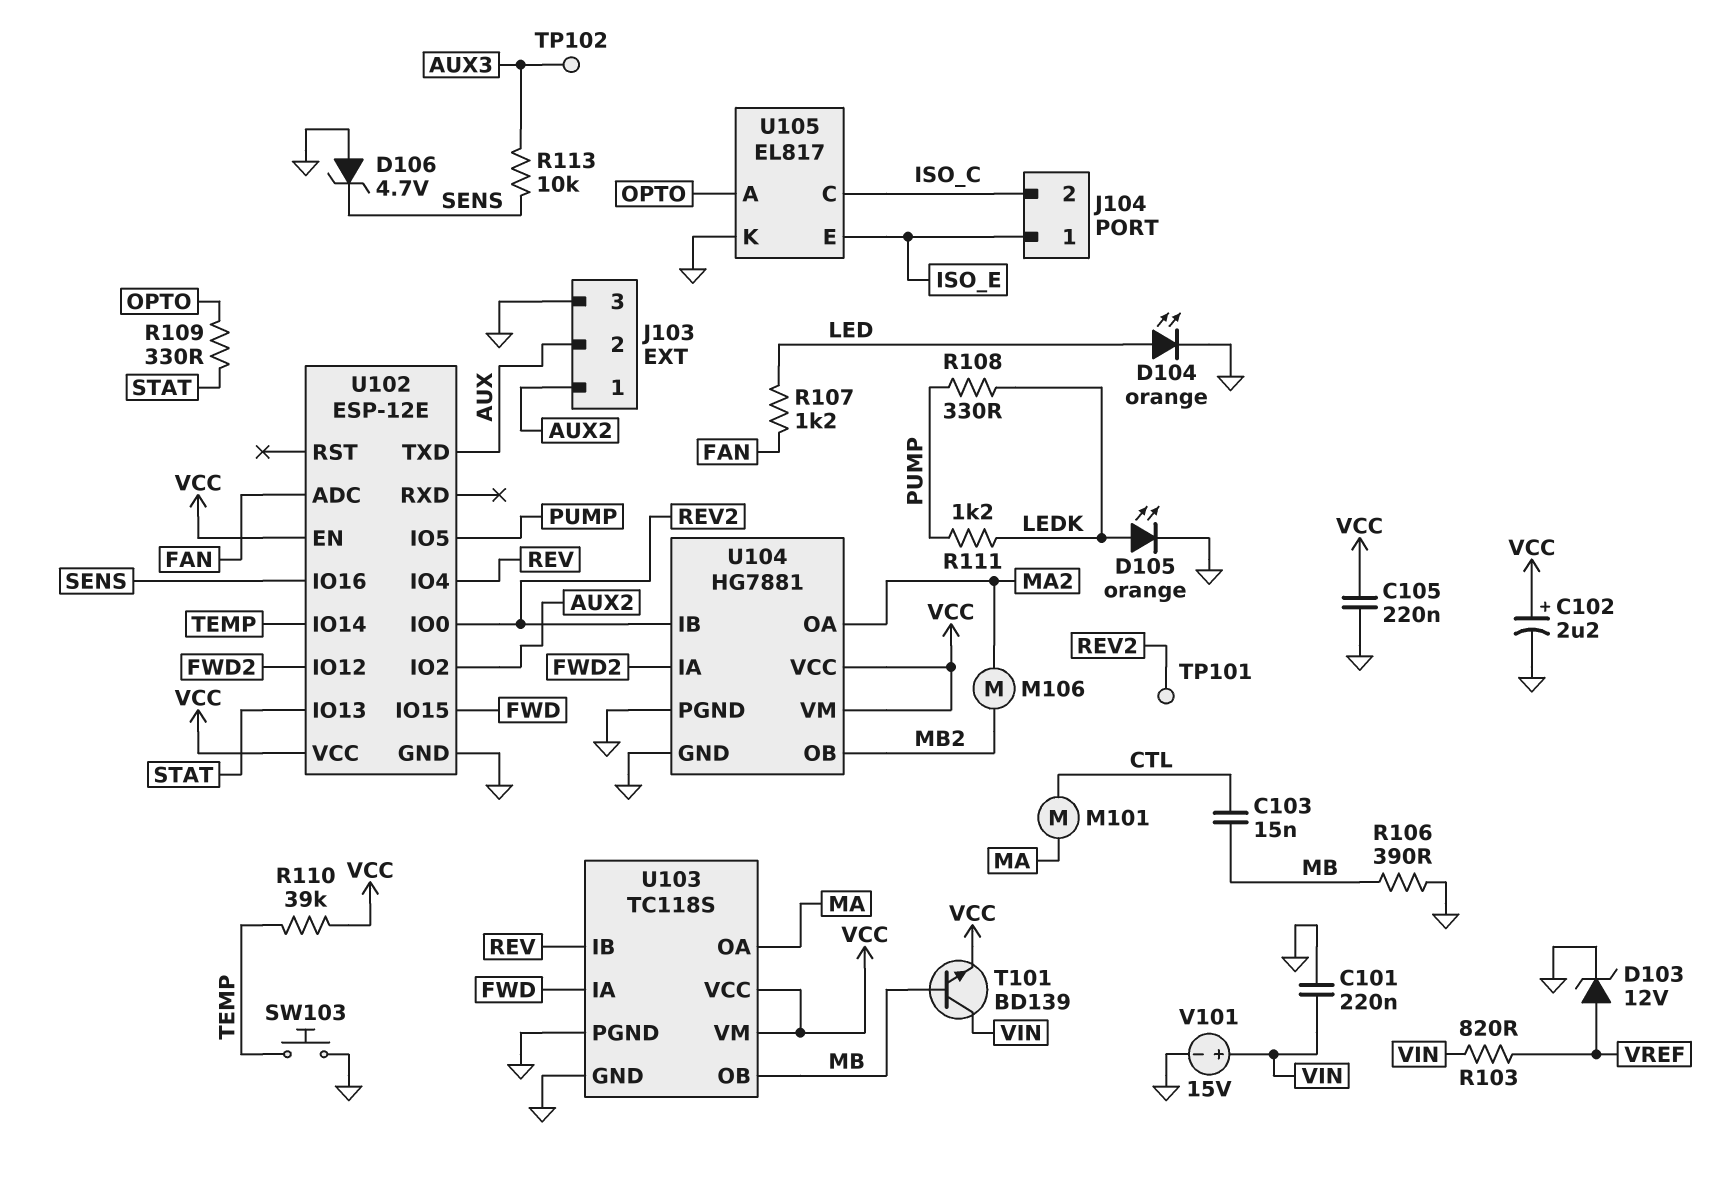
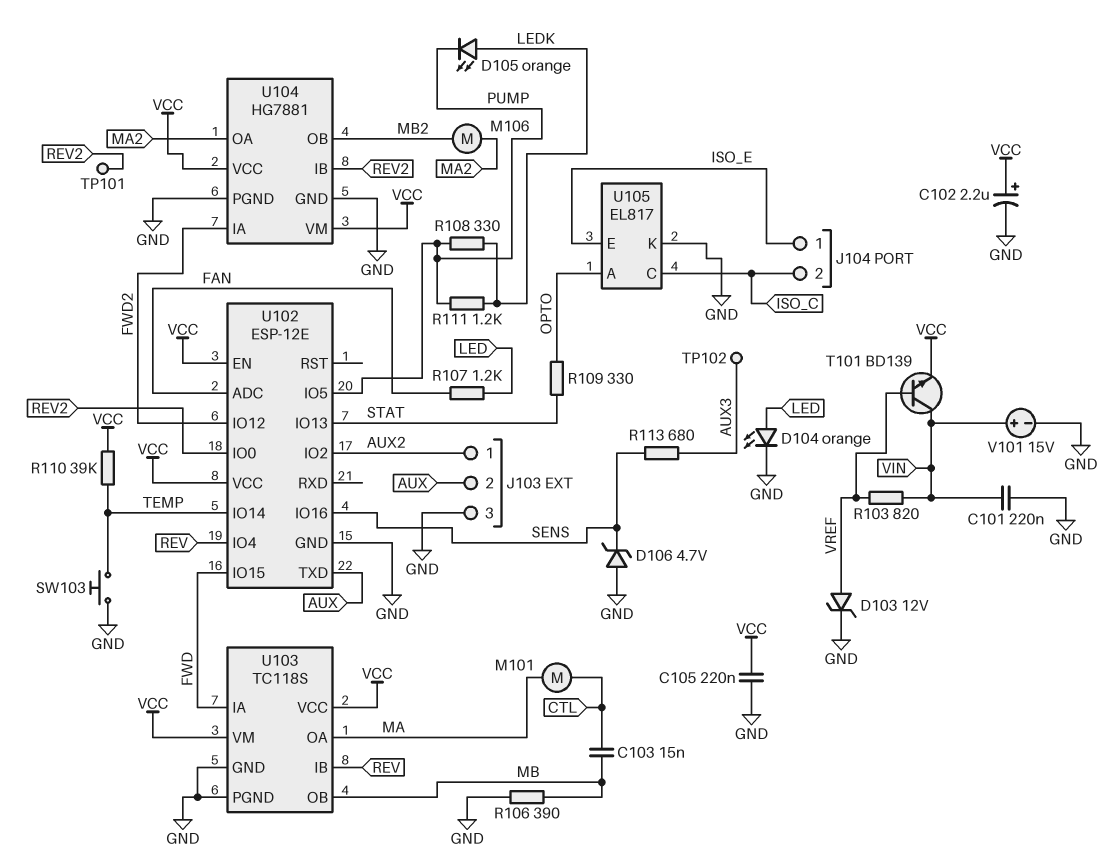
D105: LED orange (A LEDK, K GND) -> LED orange (A LEDK, K PUMP)
R113: 10k (AUX3, SENS) -> 680 (AUX3, SENS)
T101: NPN BD139 (B MB, C VIN, E VCC) -> NPN BD139 (B VREF, C VIN, E VCC)

